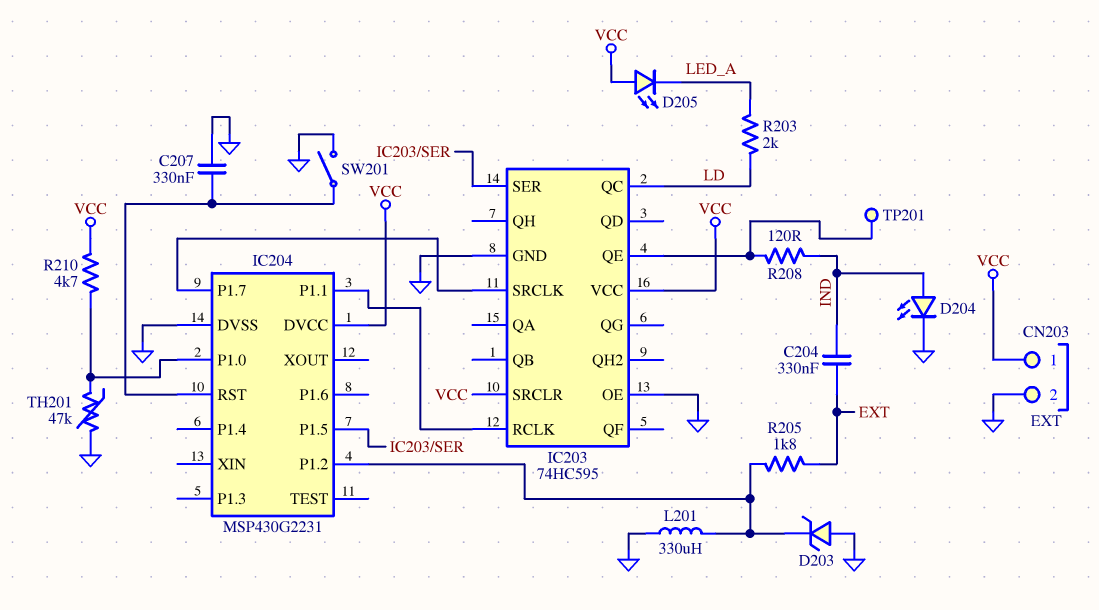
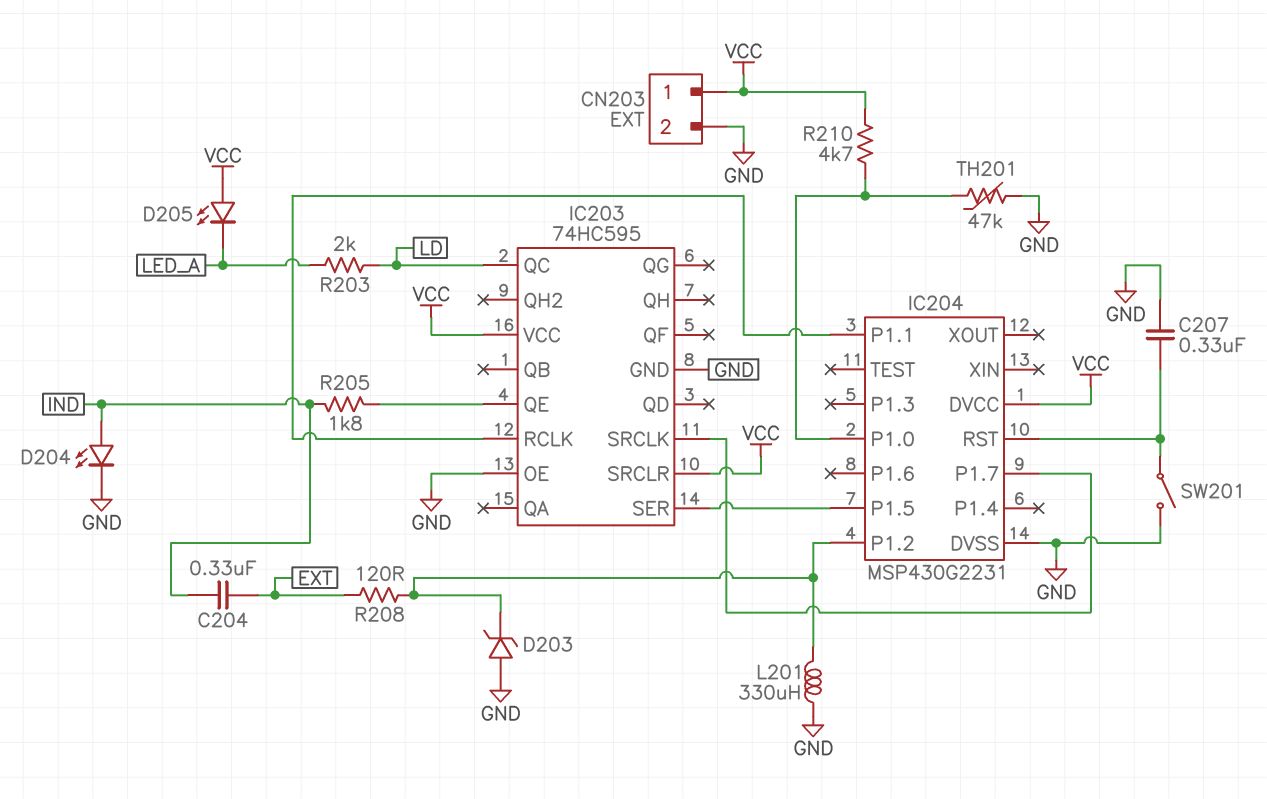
R205: 1.8k (EXT, IC204/P1.2) -> 1.8k (IC203/QE, IND)
R208: 120 (IC203/QE, IND) -> 120 (EXT, IC204/P1.2)
TP201: test point (IC203/QE) -> none

